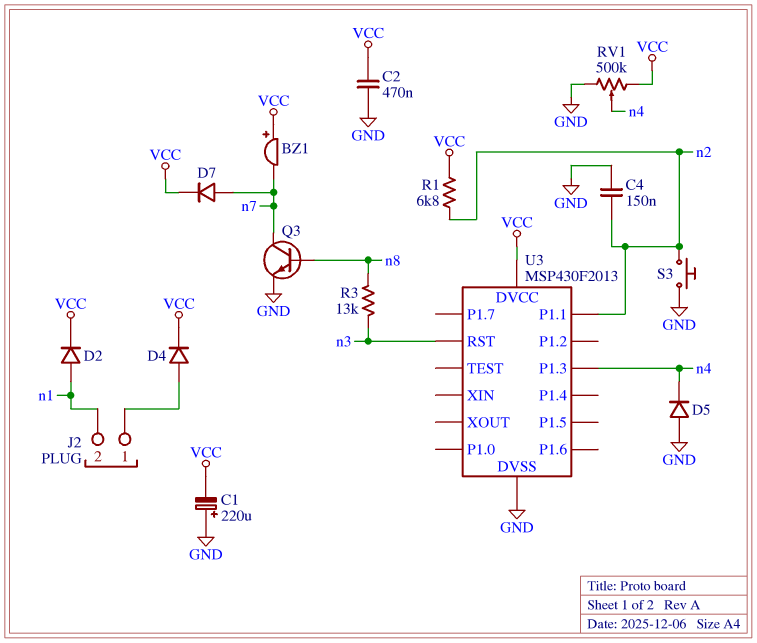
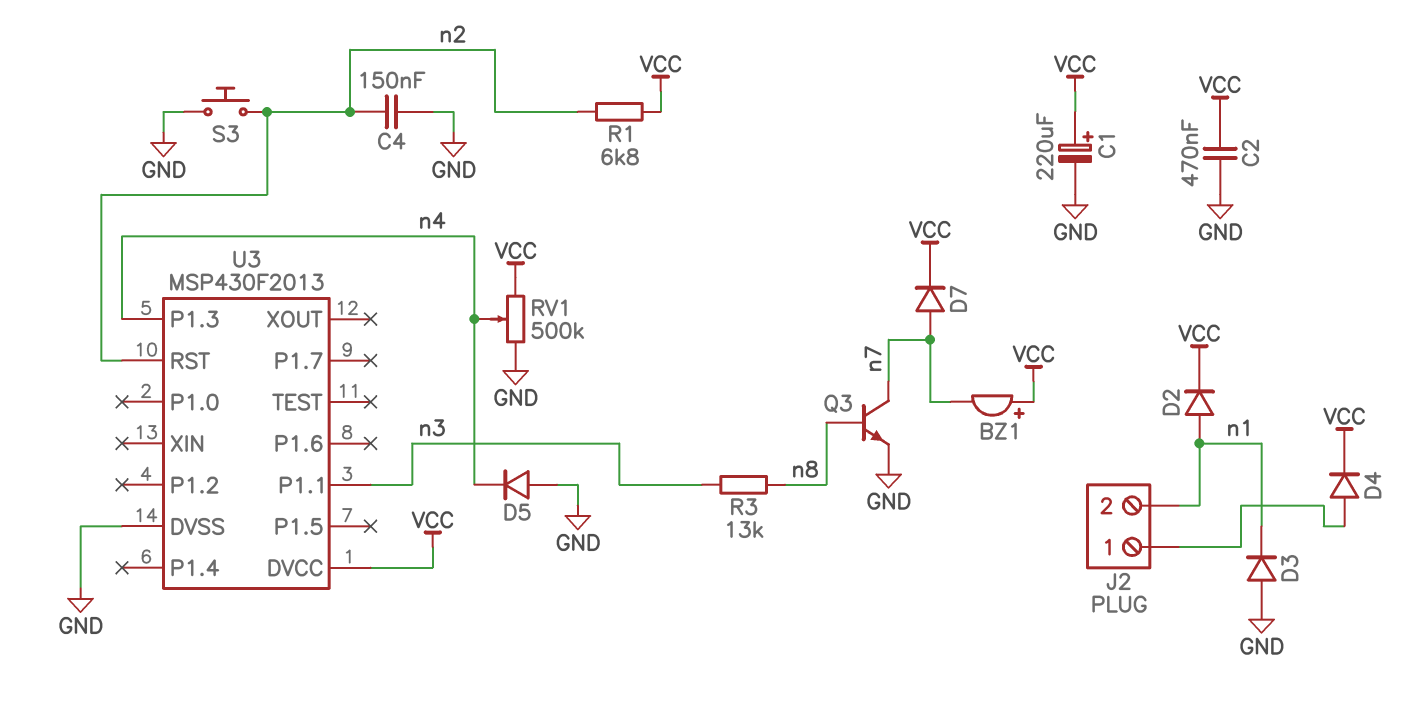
C1: 220uF (plus GND, minus VCC) -> 220uF (plus VCC, minus GND)
D3: none -> diode (A GND, K n1)
U3 pin P1.1: n2 -> n3
U3 pin RST: n3 -> n2

